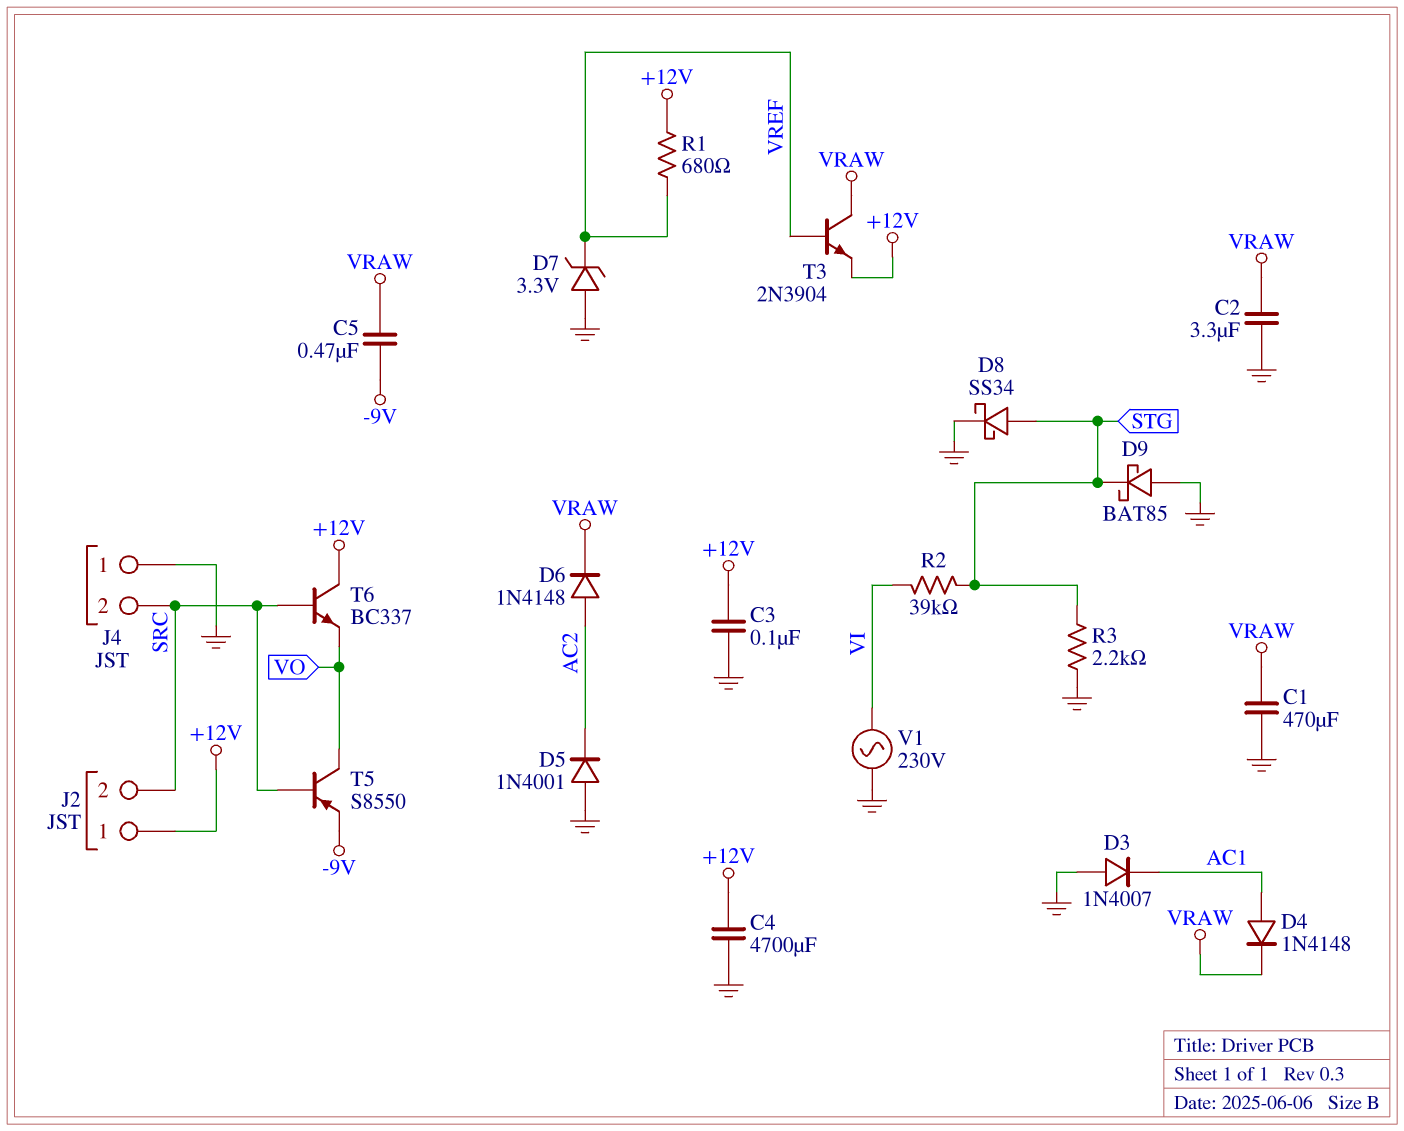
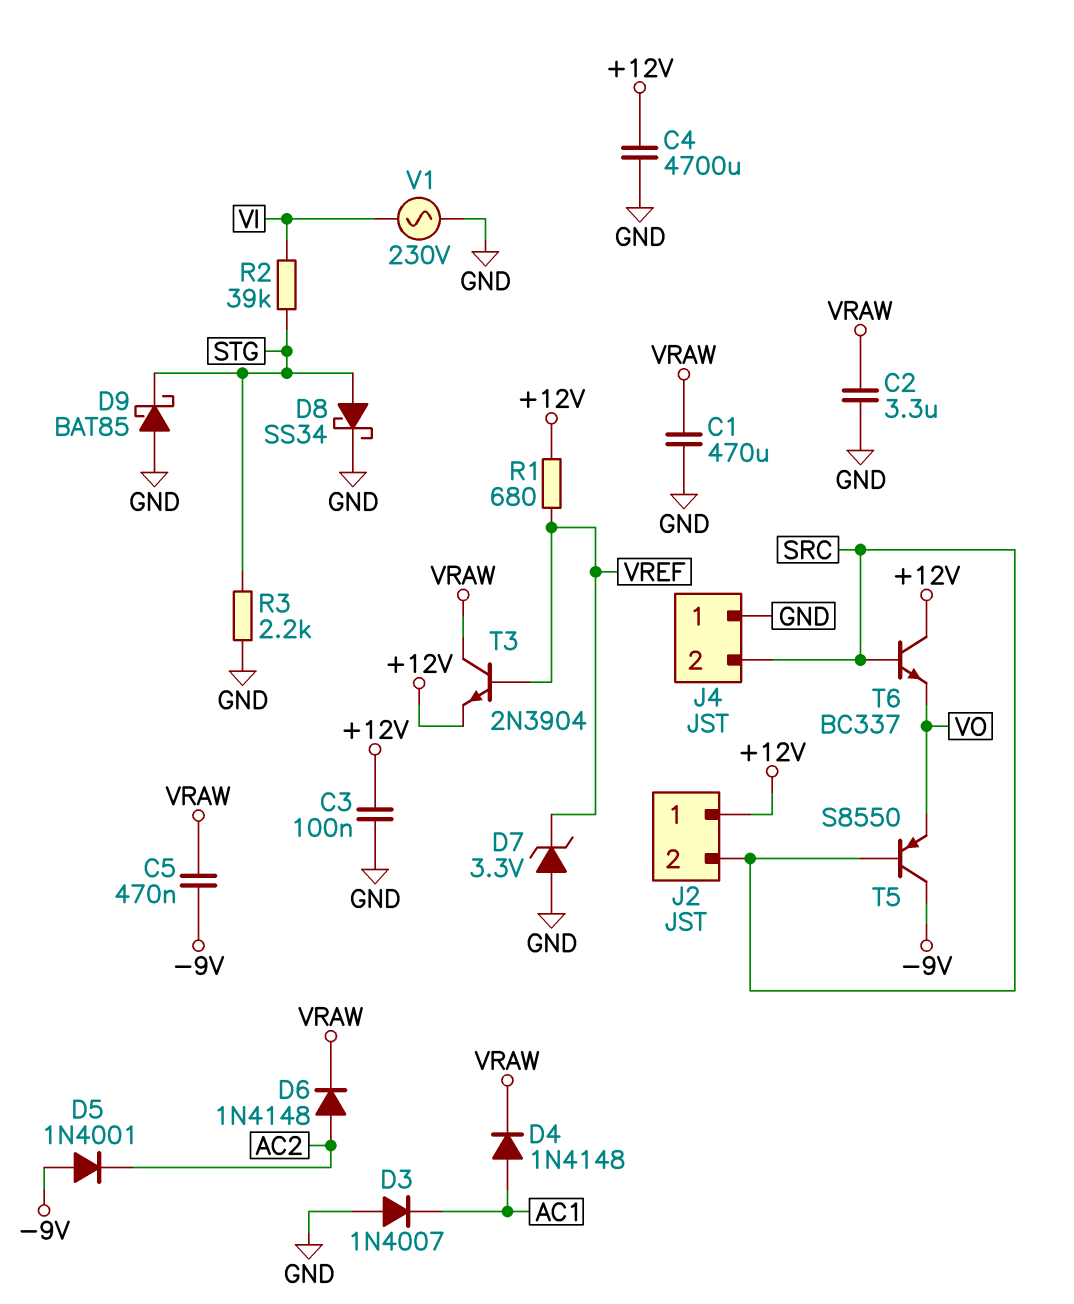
D5: diode 1N4001 (A GND, K AC2) -> diode 1N4001 (A -9V, K AC2)
T5: PNP S8550 (B SRC, C VO, E -9V) -> PNP S8550 (B SRC, C -9V, E VO)

